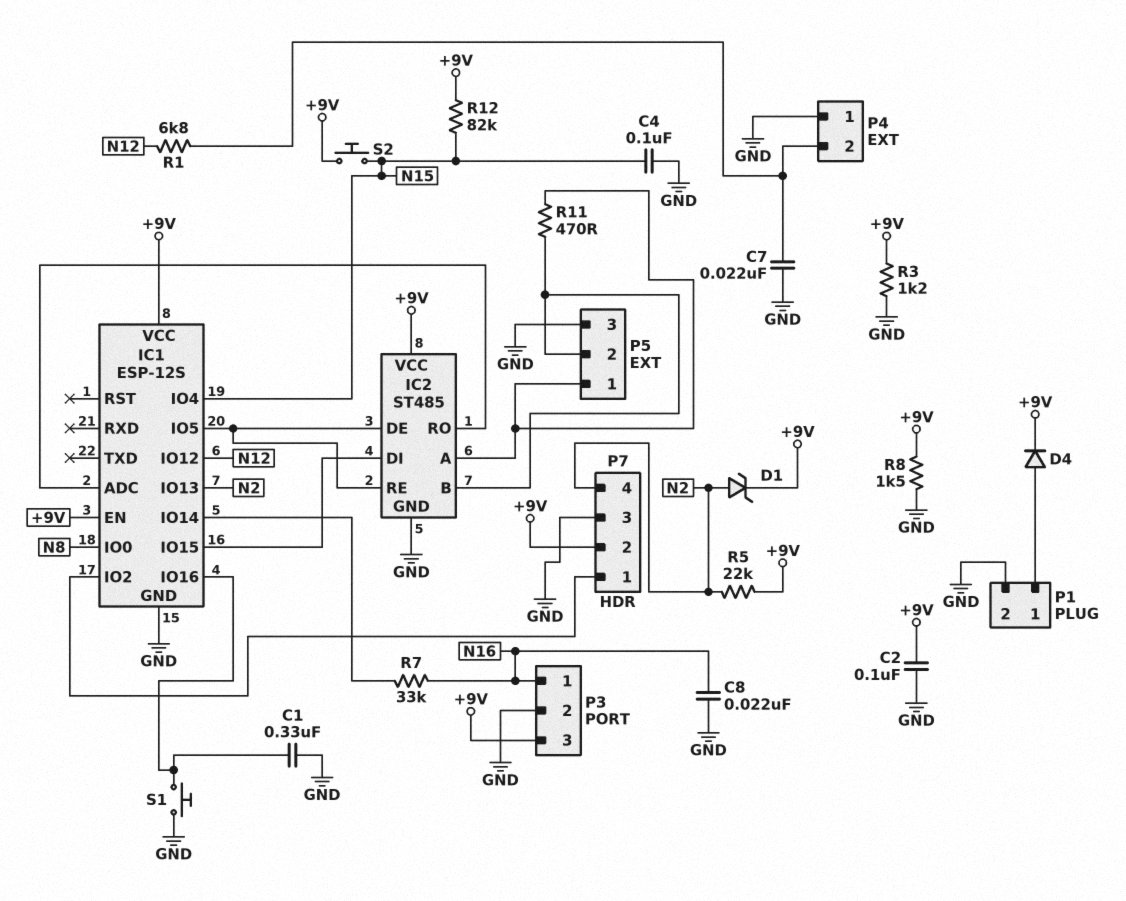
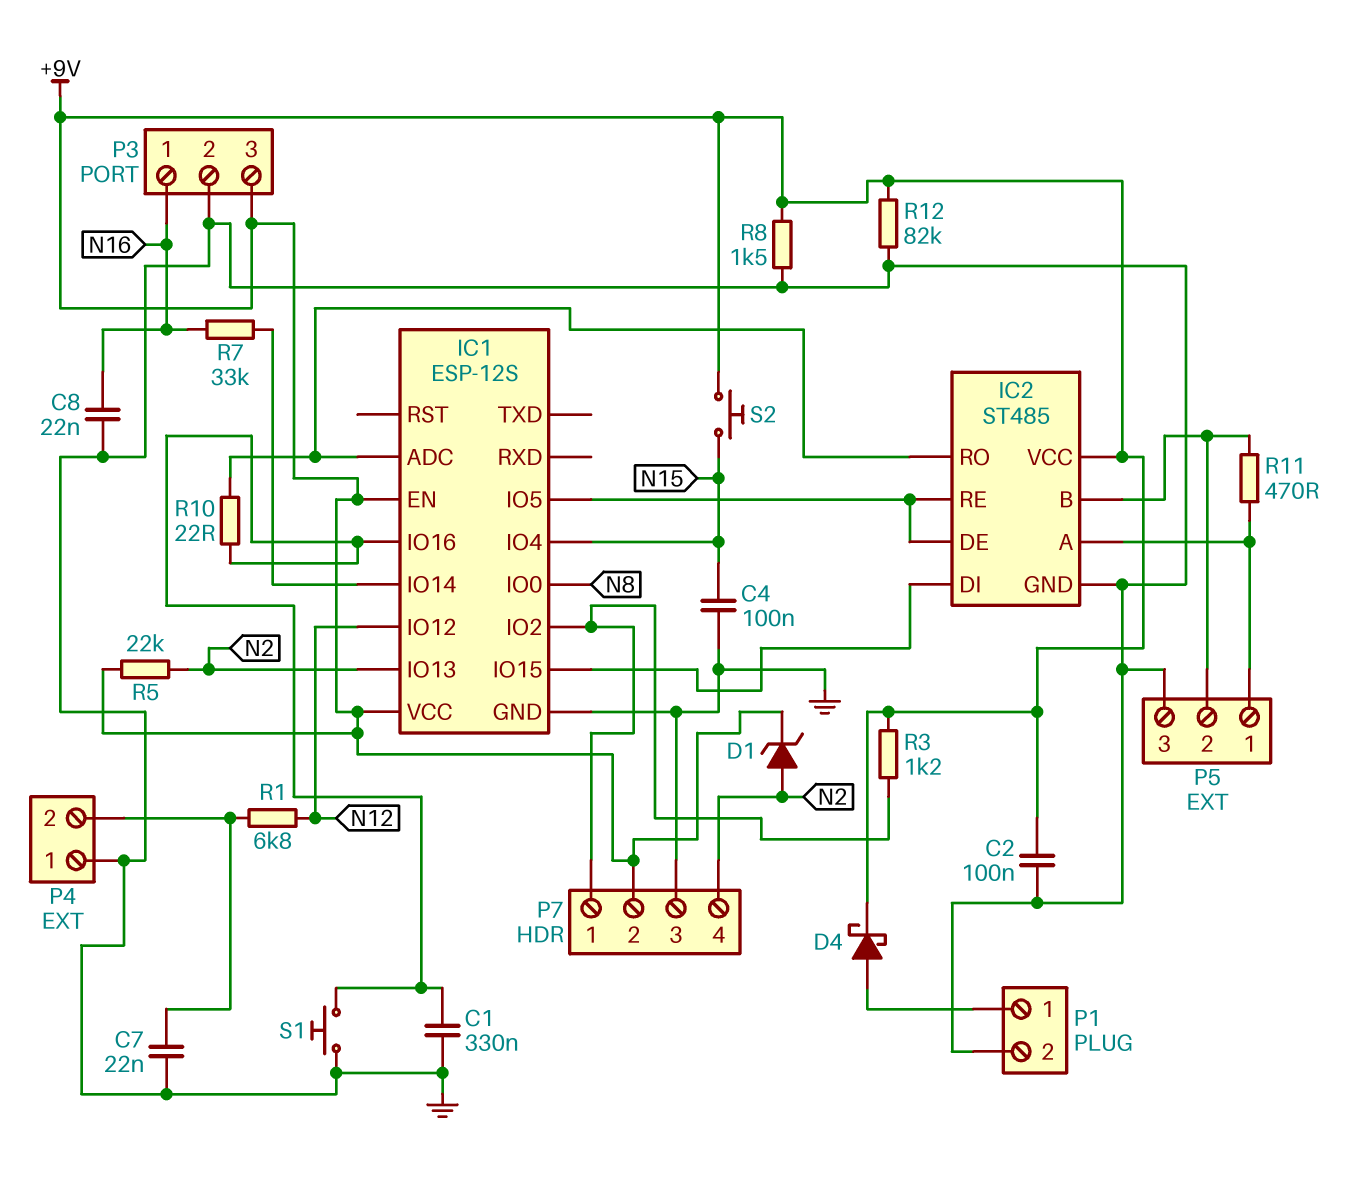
D4: diode (A P1/1, K +9V) -> schottky (A P1/1, K +9V)
R3: 1.2k (+9V, GND) -> 1.2k (+9V, IC1/IO2)
R10: none -> 22 (IC1/ADC, IC1/IO16)
R12: 82k (+9V, N15) -> 82k (+9V, GND)

